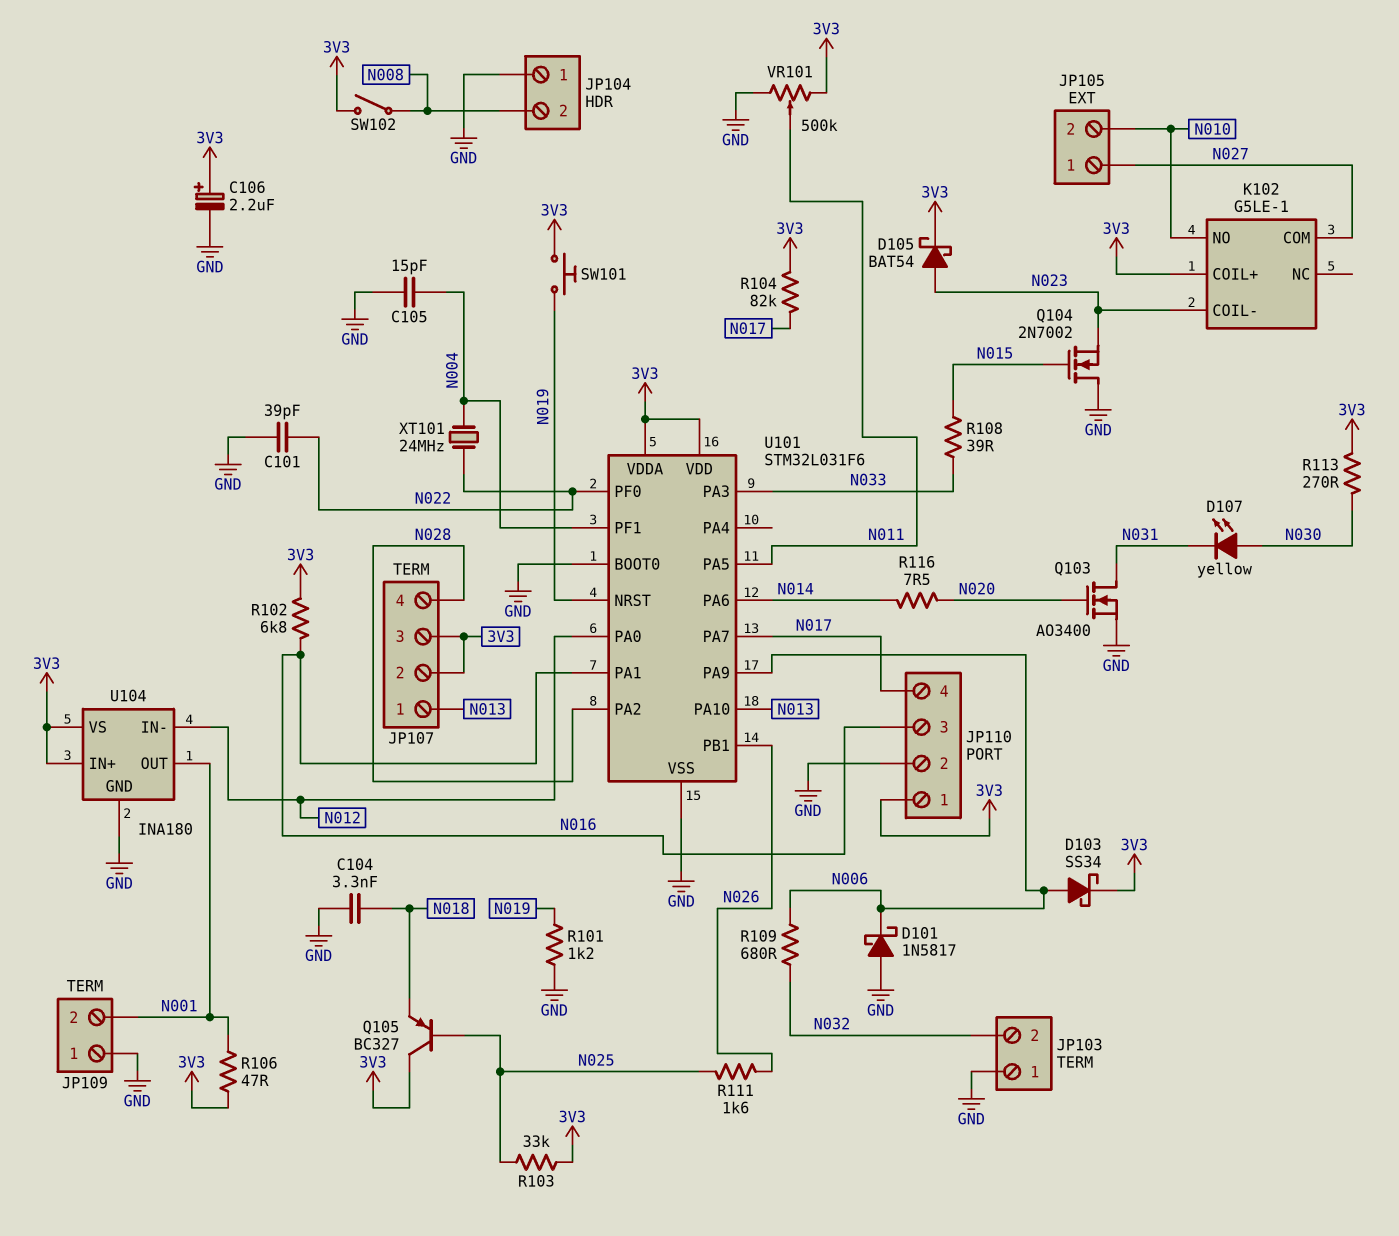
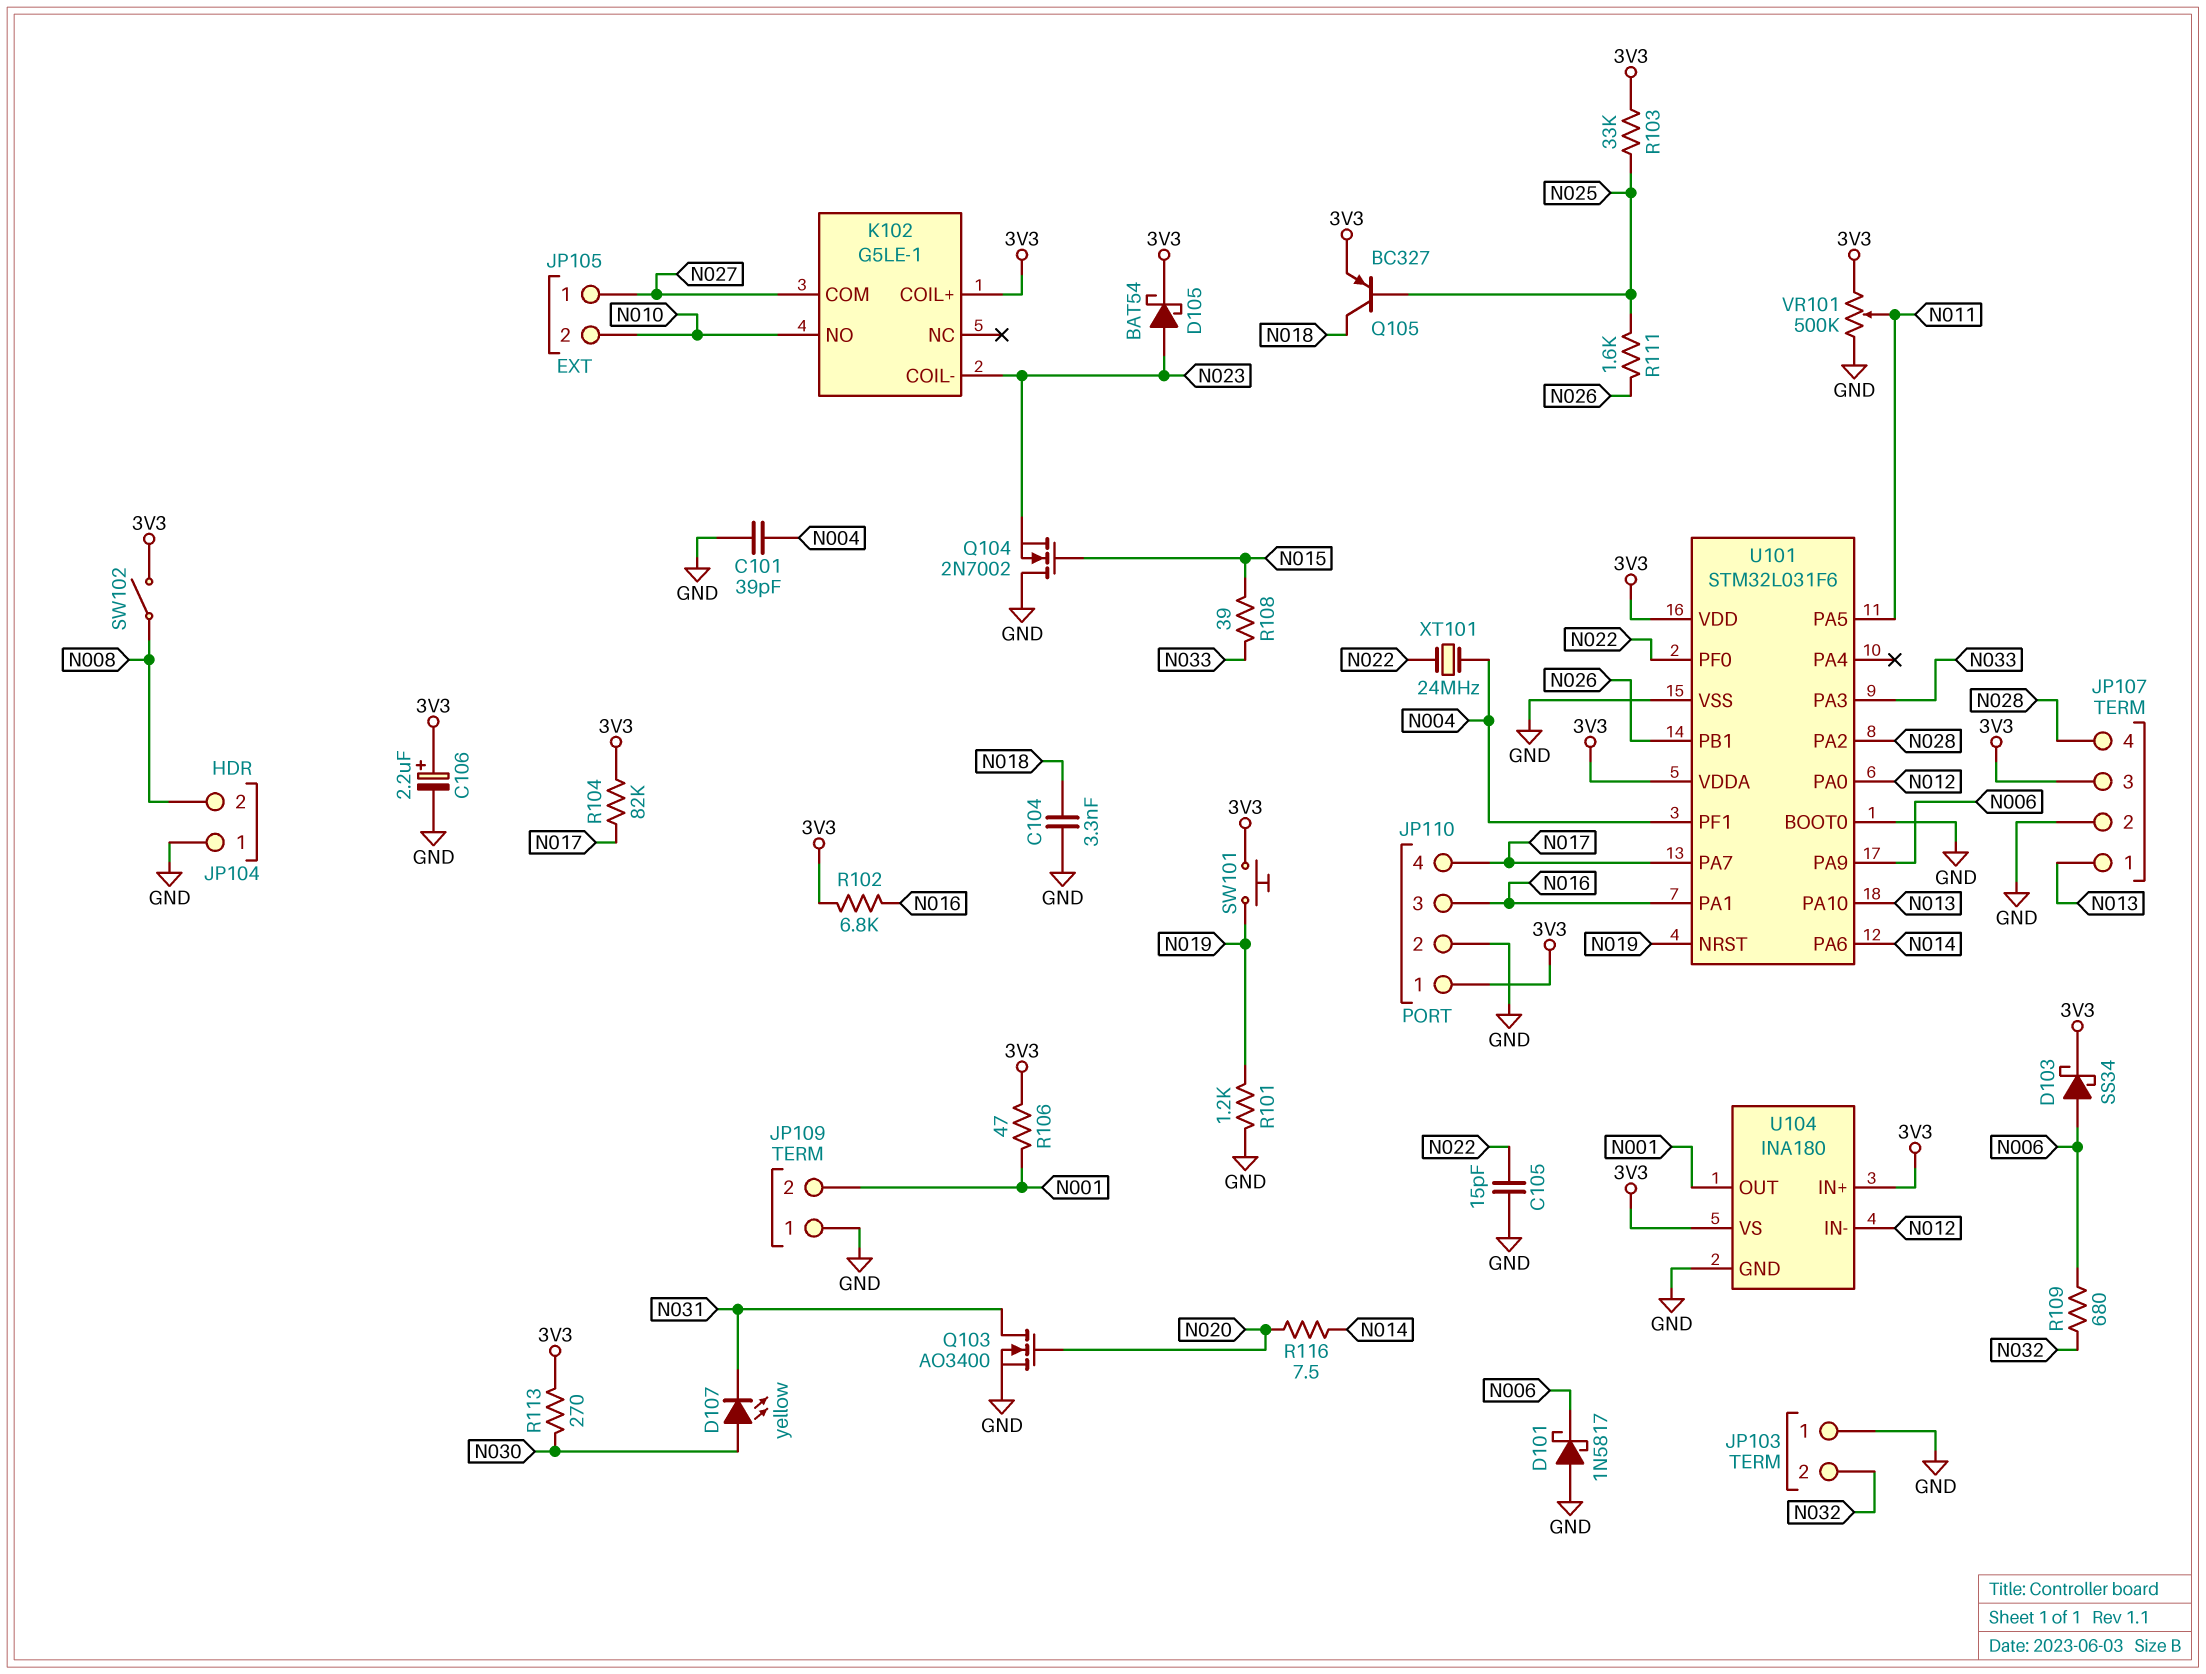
C101: 39pF (GND, N022) -> 39pF (GND, N004)
C105: 15pF (GND, N004) -> 15pF (GND, N022)
JP107 pin 2: 3V3 -> GND
Q105: PNP BC327 (B N025, C 3V3, E N018) -> PNP BC327 (B N025, C N018, E 3V3)

